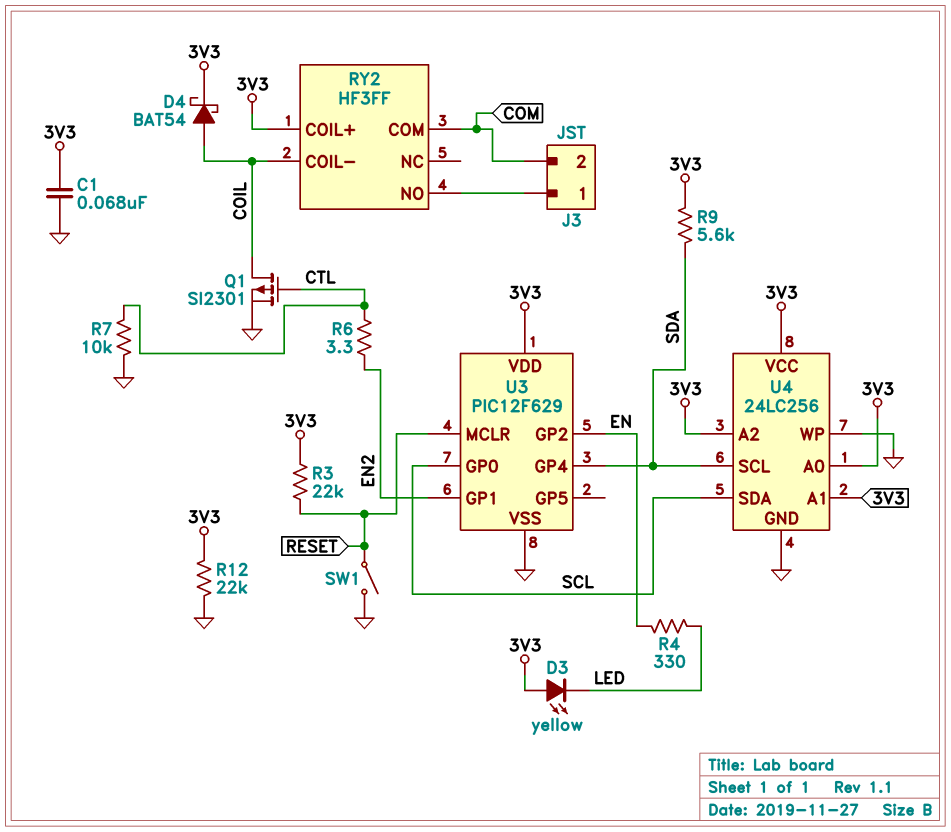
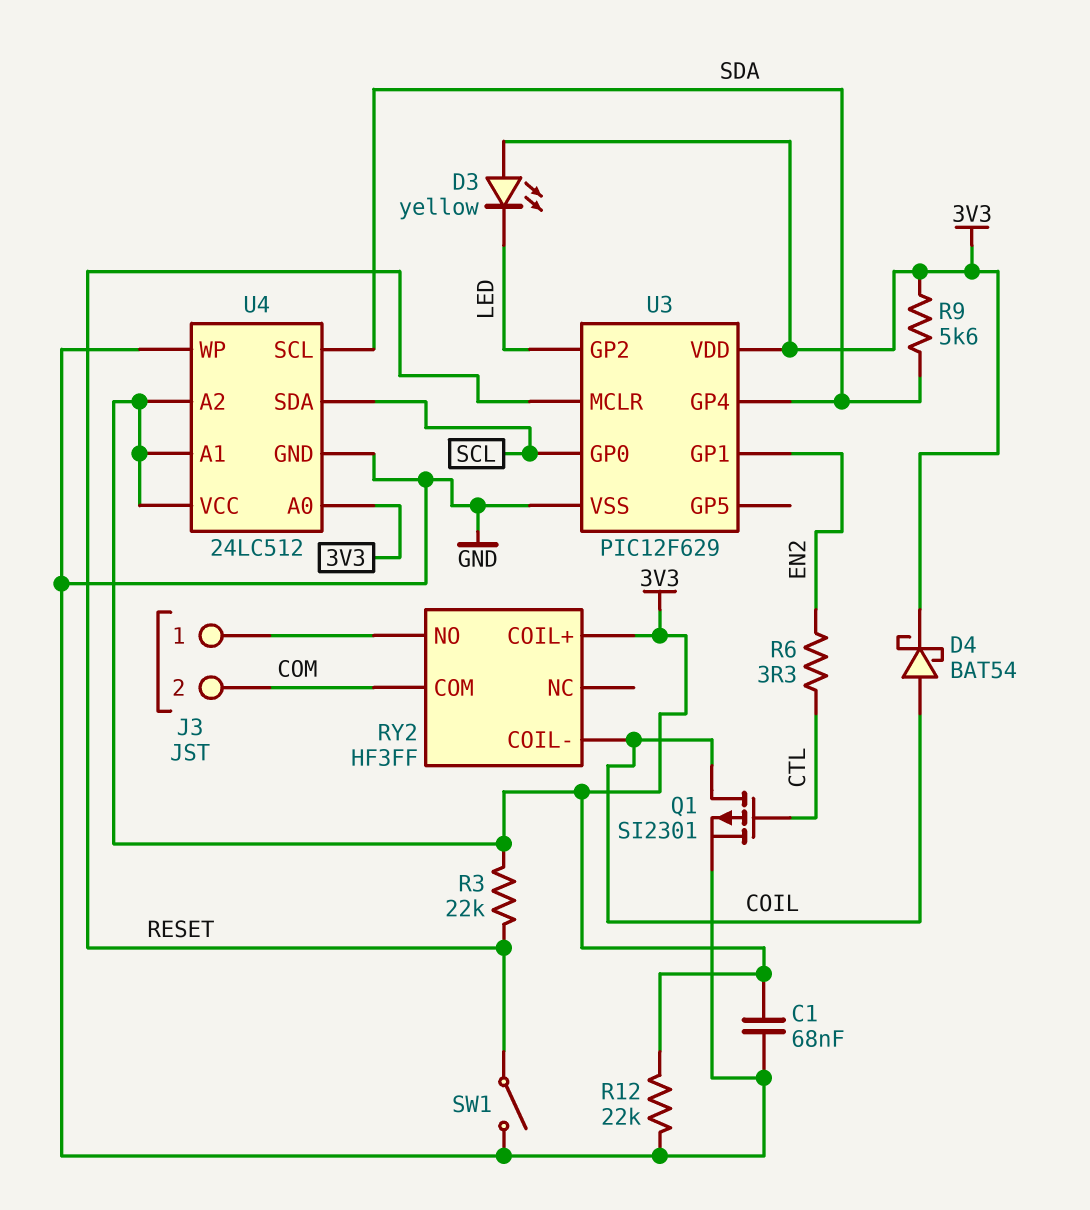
R4: 330 (EN, LED) -> none
R7: 10k (CTL, GND) -> none
U3 pin GP2: EN -> LED
U4: 24LC256 -> 24LC512

